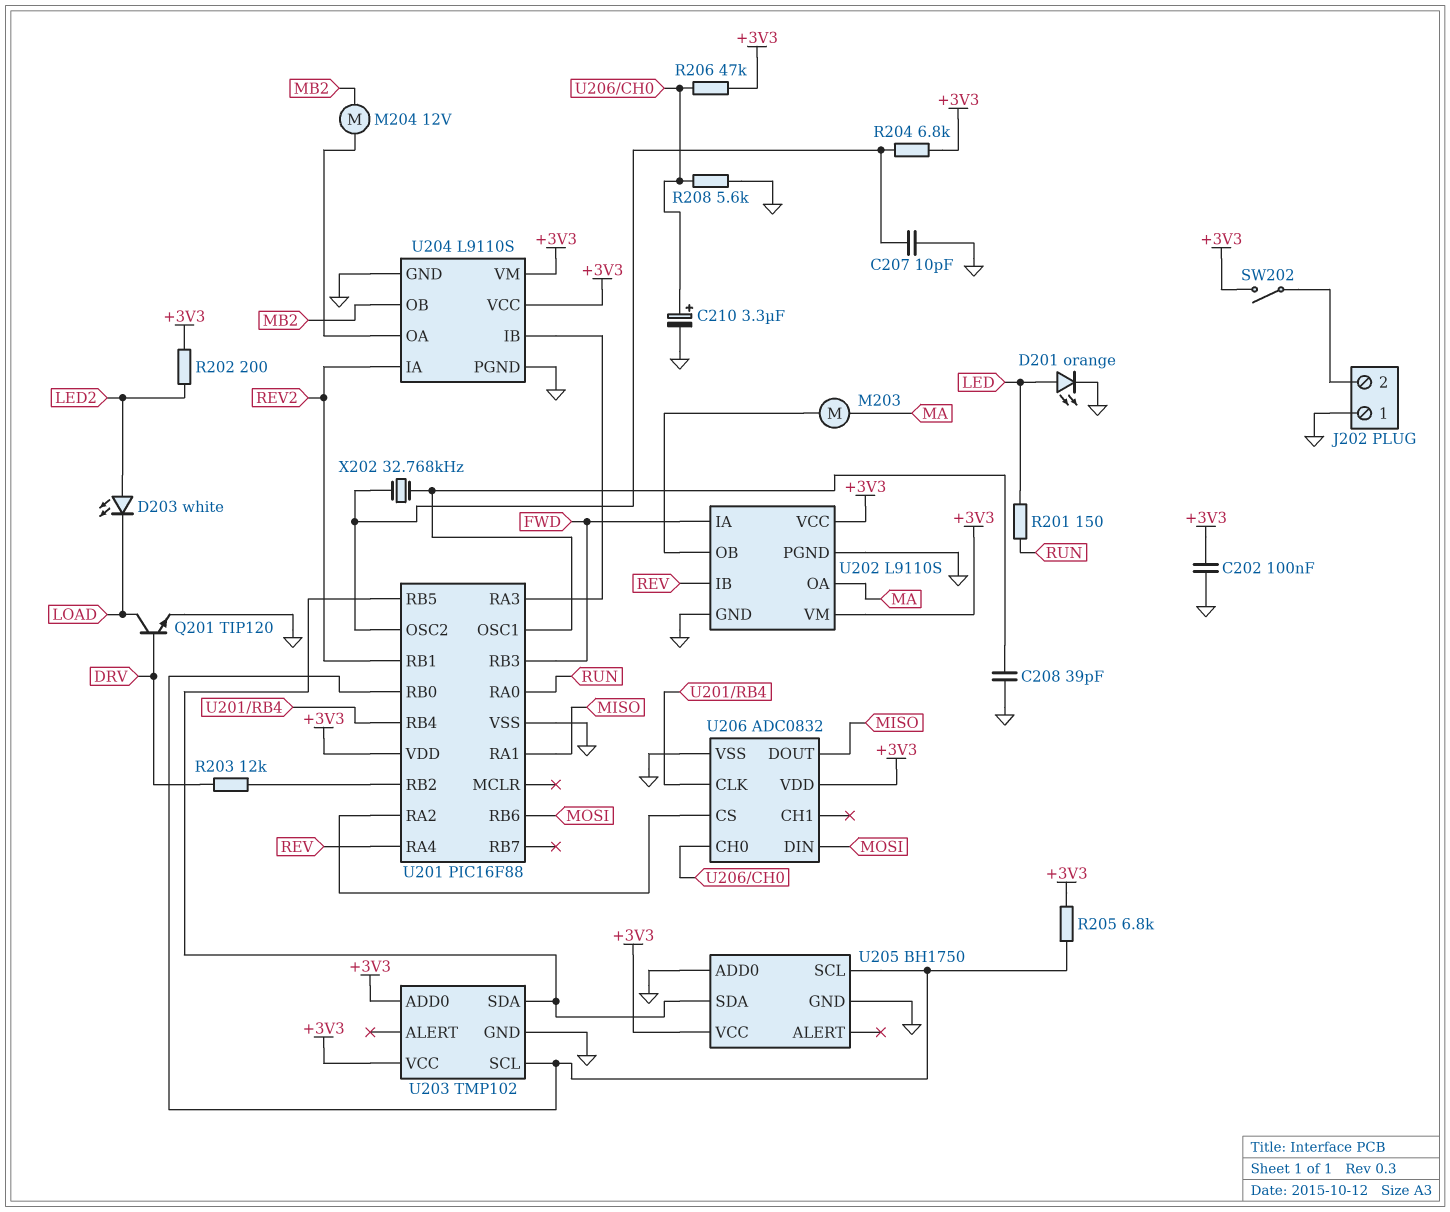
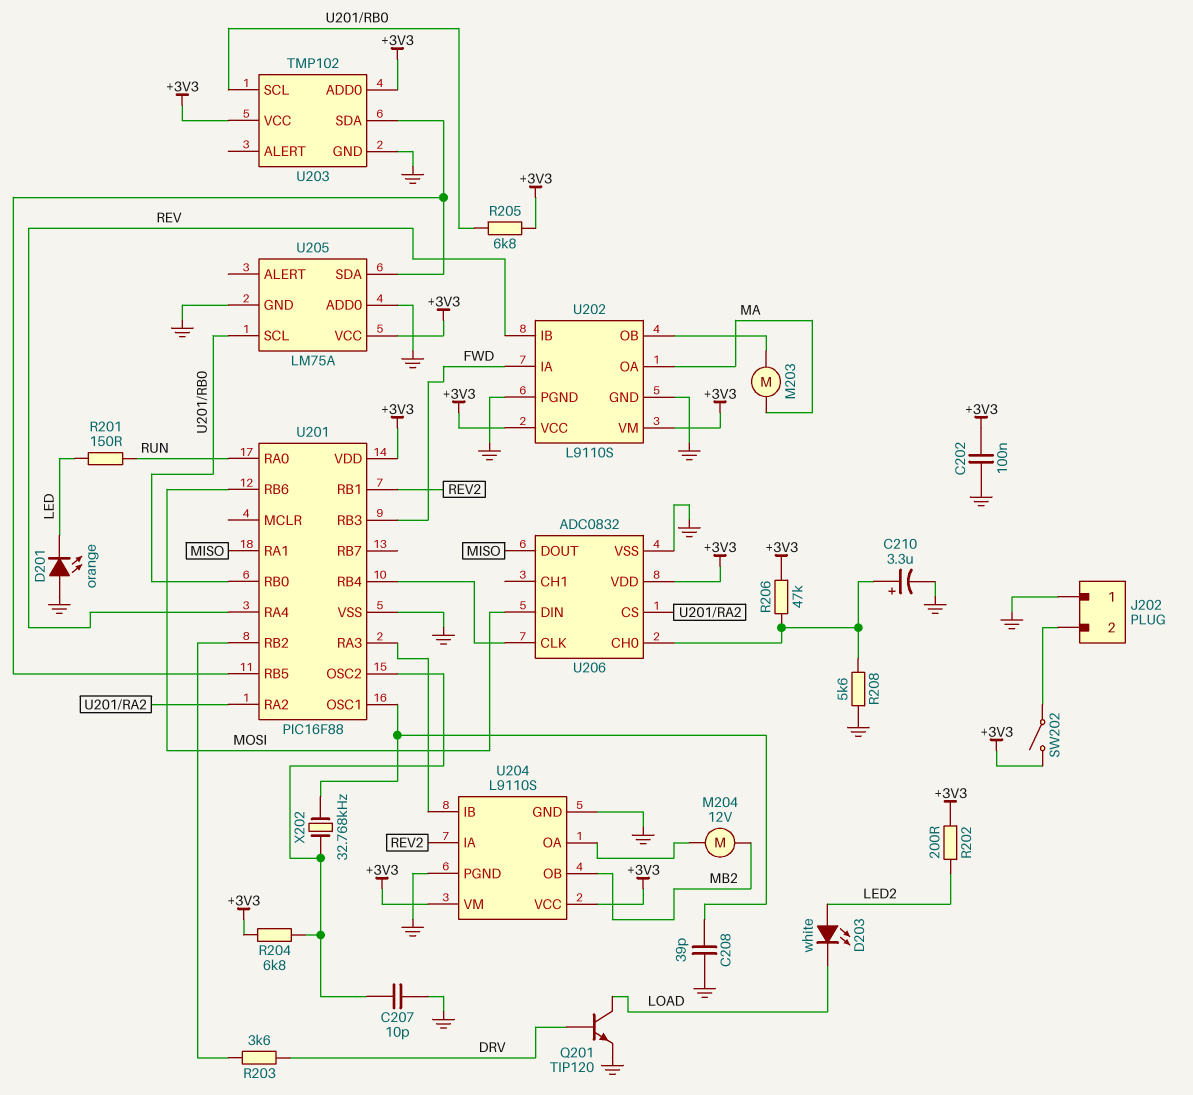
D201: LED orange (A LED, K GND) -> LED orange (A GND, K LED)
R203: 12k (DRV, U201/RB2) -> 3.6k (DRV, U201/RB2)
U205: BH1750 -> LM75A

